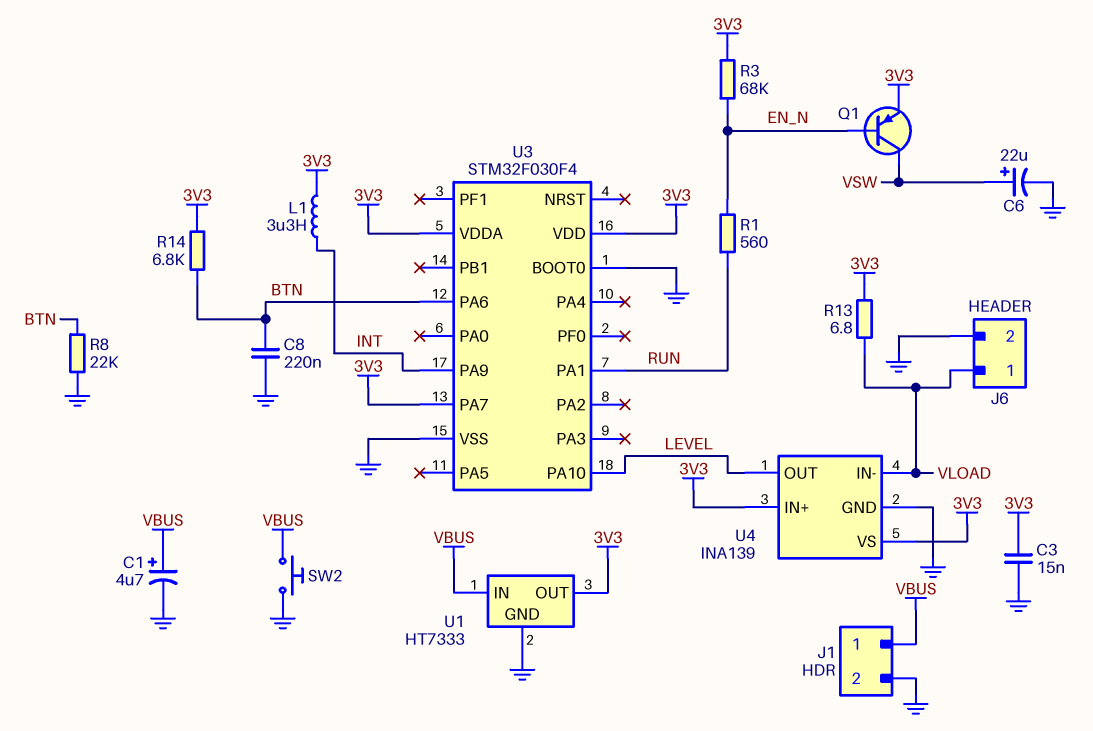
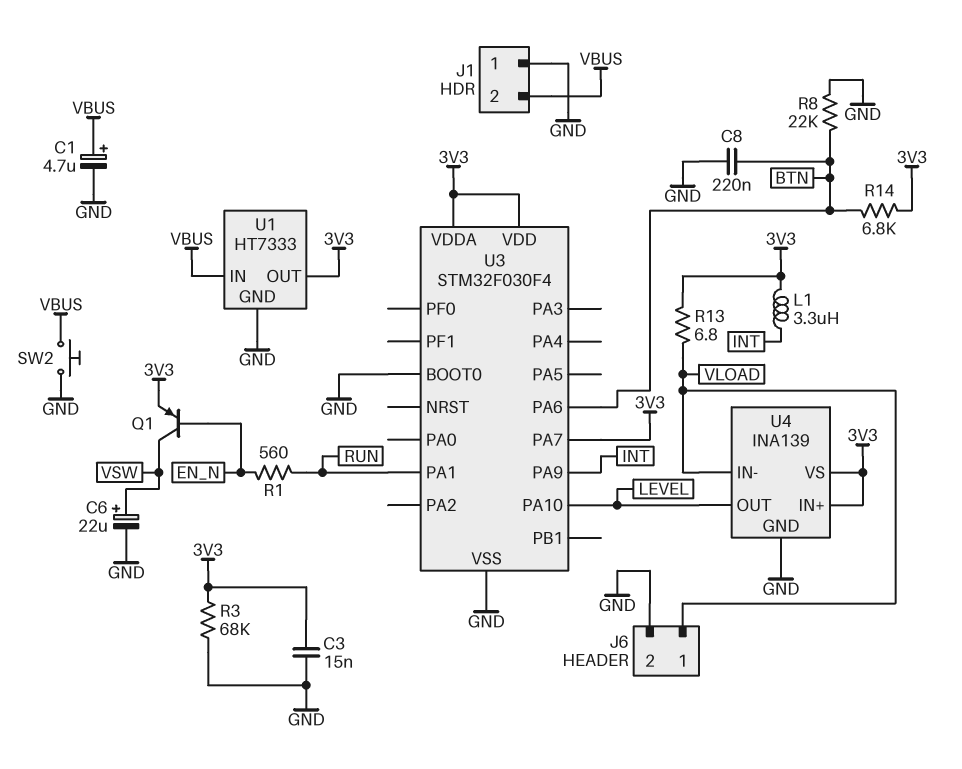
J1 pin 1: VBUS -> GND
J1 pin 2: GND -> VBUS
R3: 68k (3V3, EN_N) -> 68k (3V3, GND)

